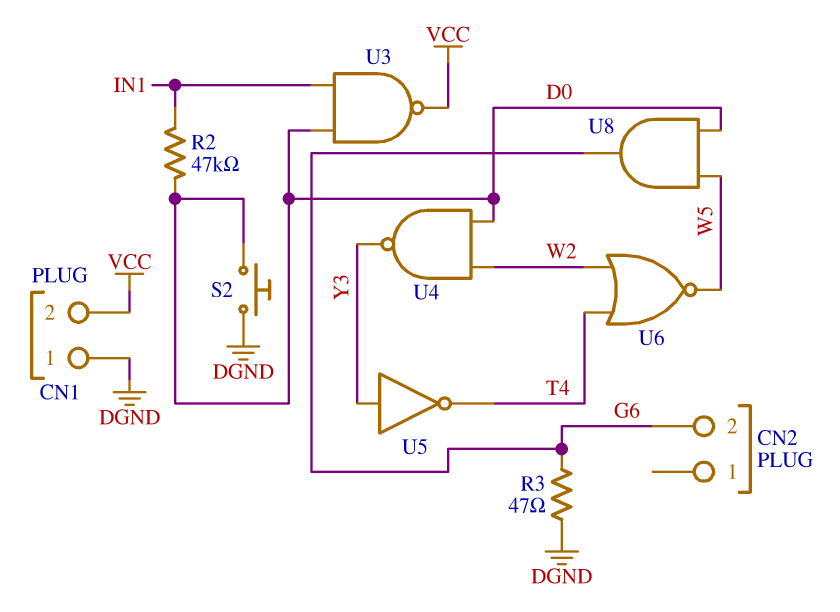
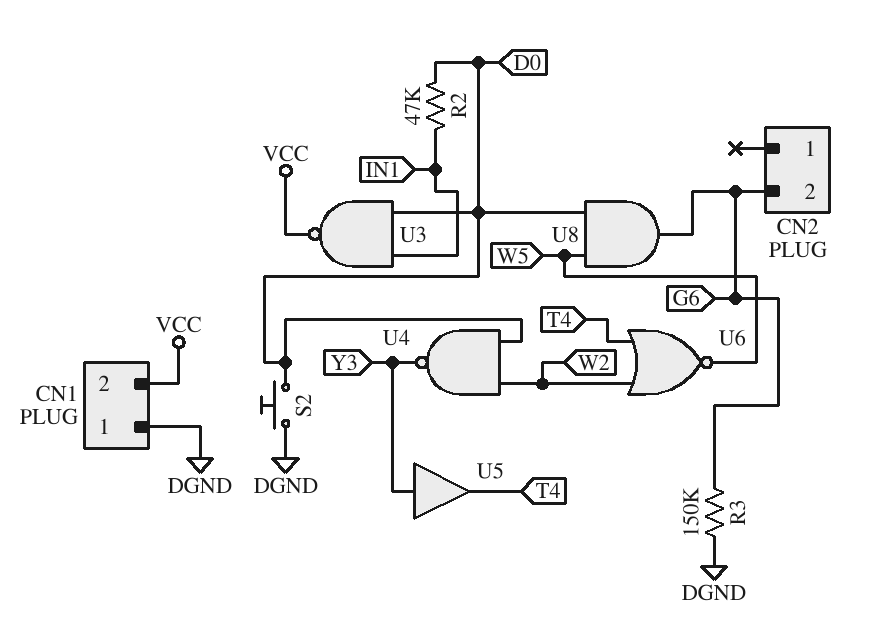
R3: 47 (DGND, G6) -> 150k (DGND, G6)
U5: NOT (in Y3, out T4) -> buffer (in Y3, out T4)

